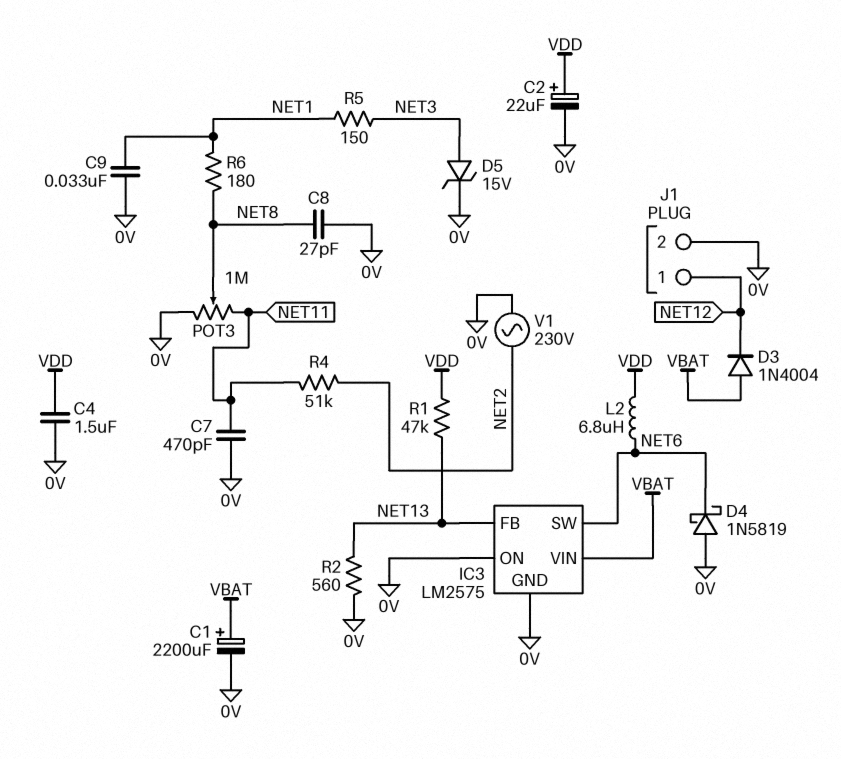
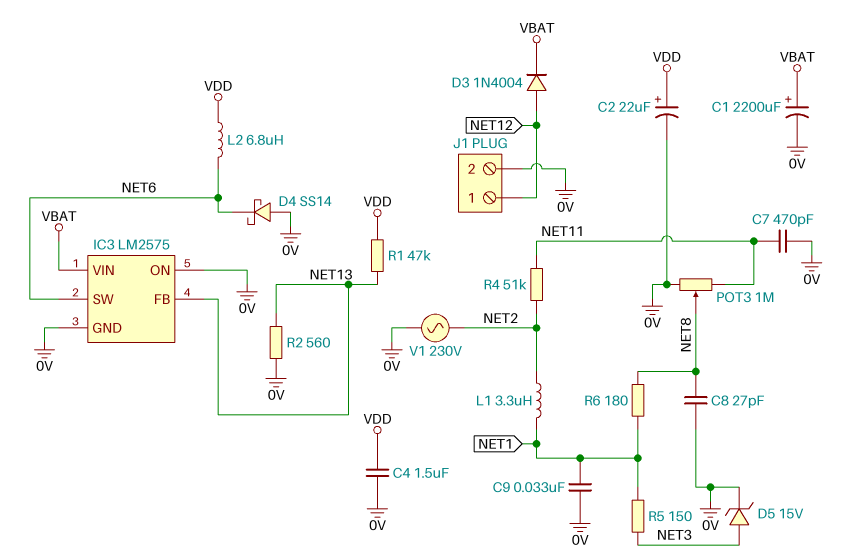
D3: diode 1N4004 (A VBAT, K NET12) -> diode 1N4004 (A NET12, K VBAT)
D4: schottky 1N5819 (A 0V, K NET6) -> schottky SS14 (A 0V, K NET6)
L1: none -> 3.3uH (NET1, NET2)

